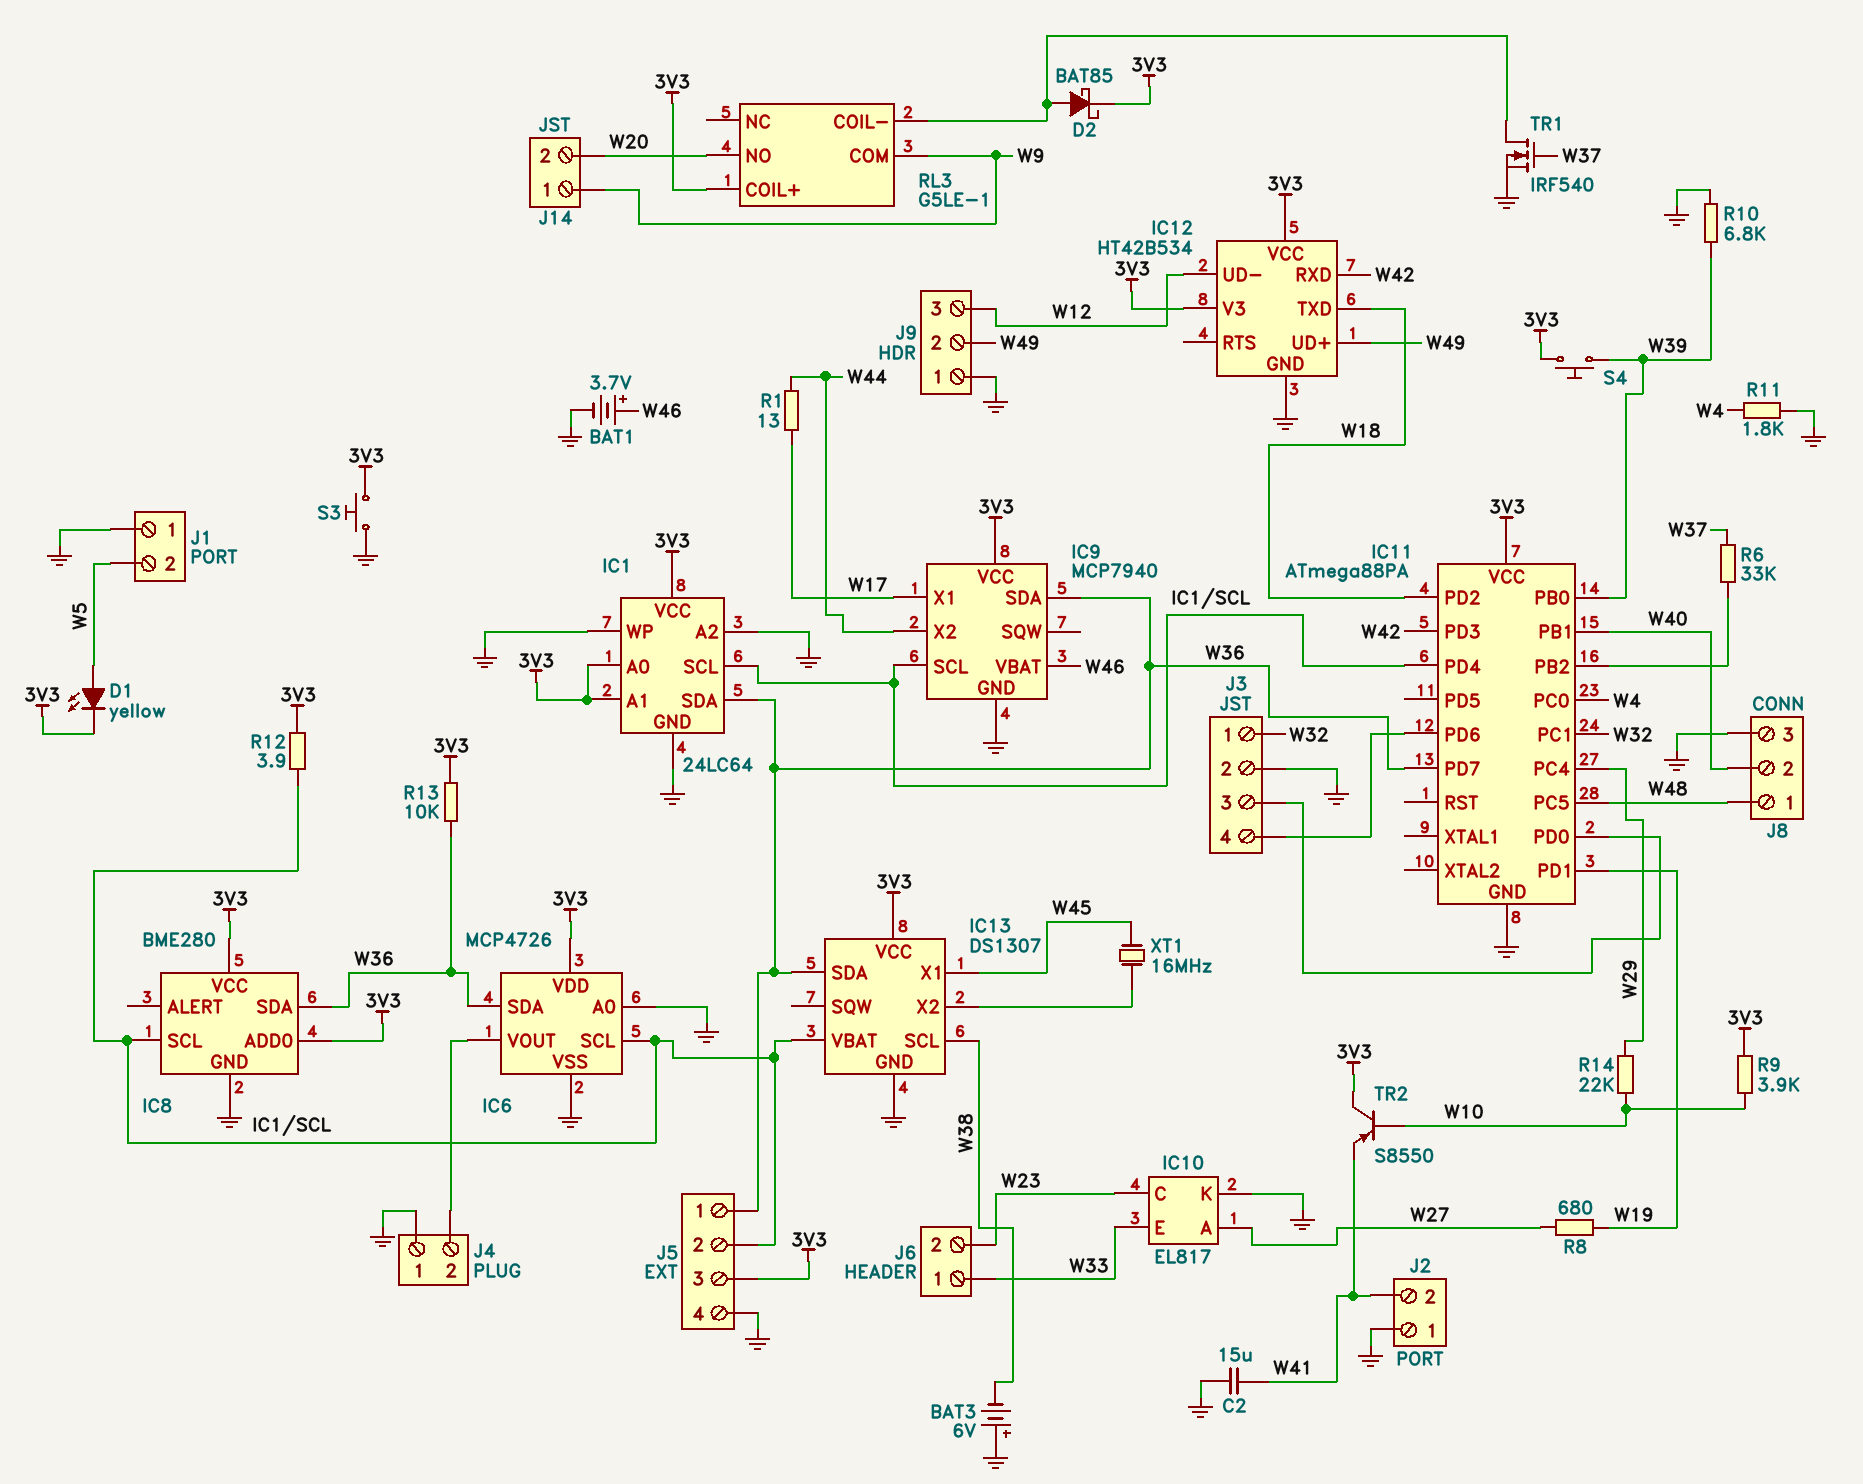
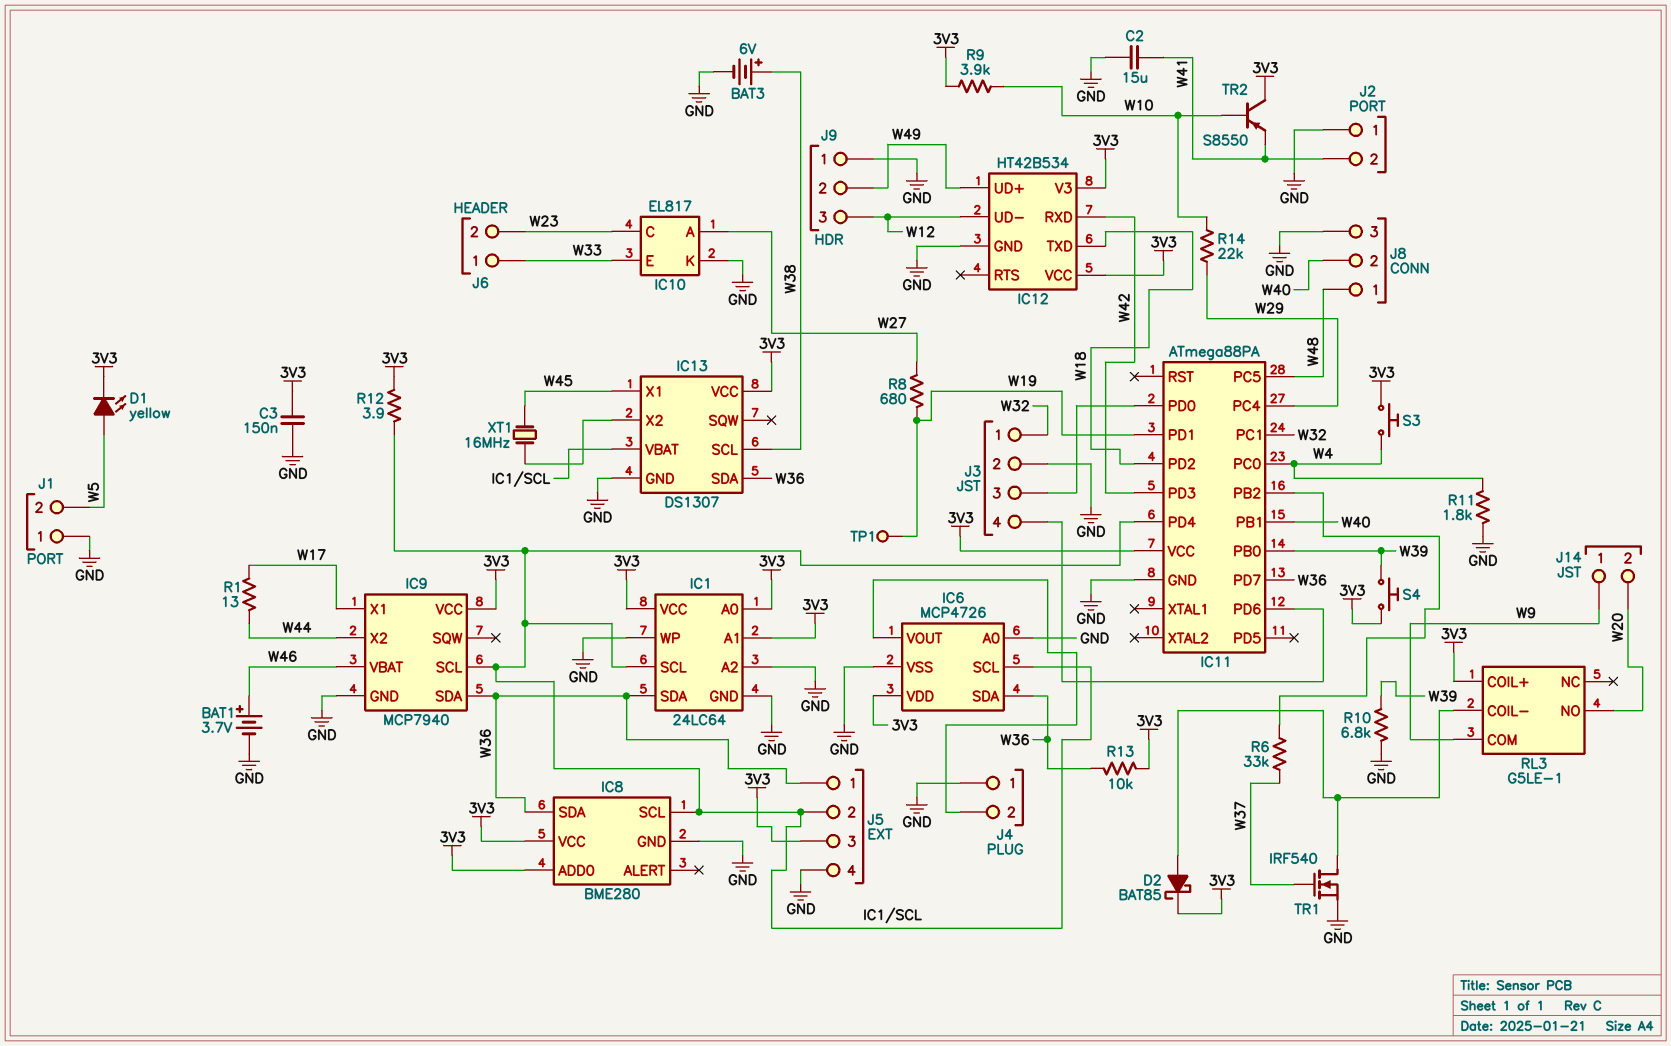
BAT3: 6V (plus GND, minus W38) -> 6V (plus W38, minus GND)
C3: none -> 150nF (3V3, GND)
S3: button (3V3, GND) -> button (3V3, W4)
TP1: none -> test point (W19)

